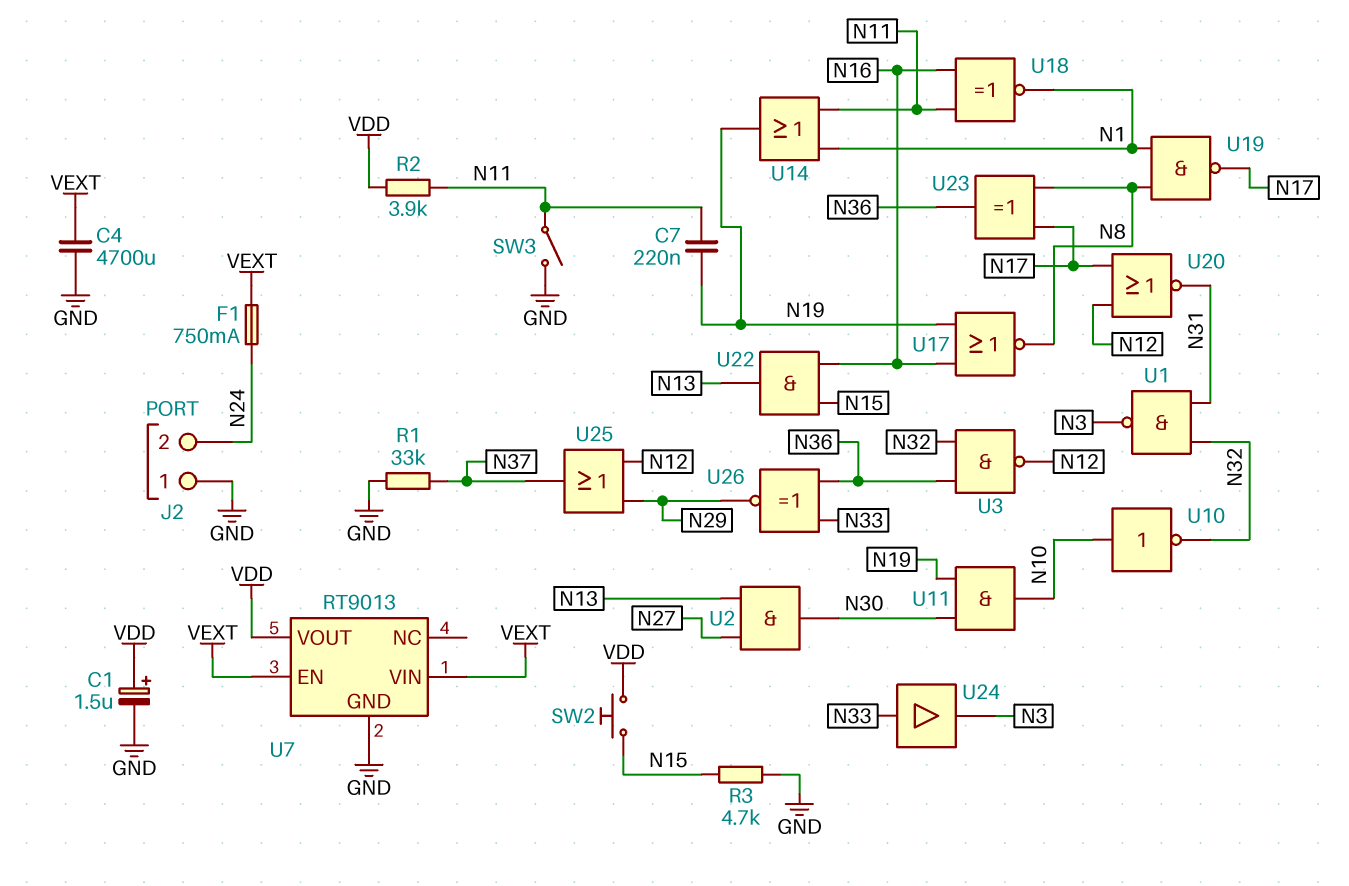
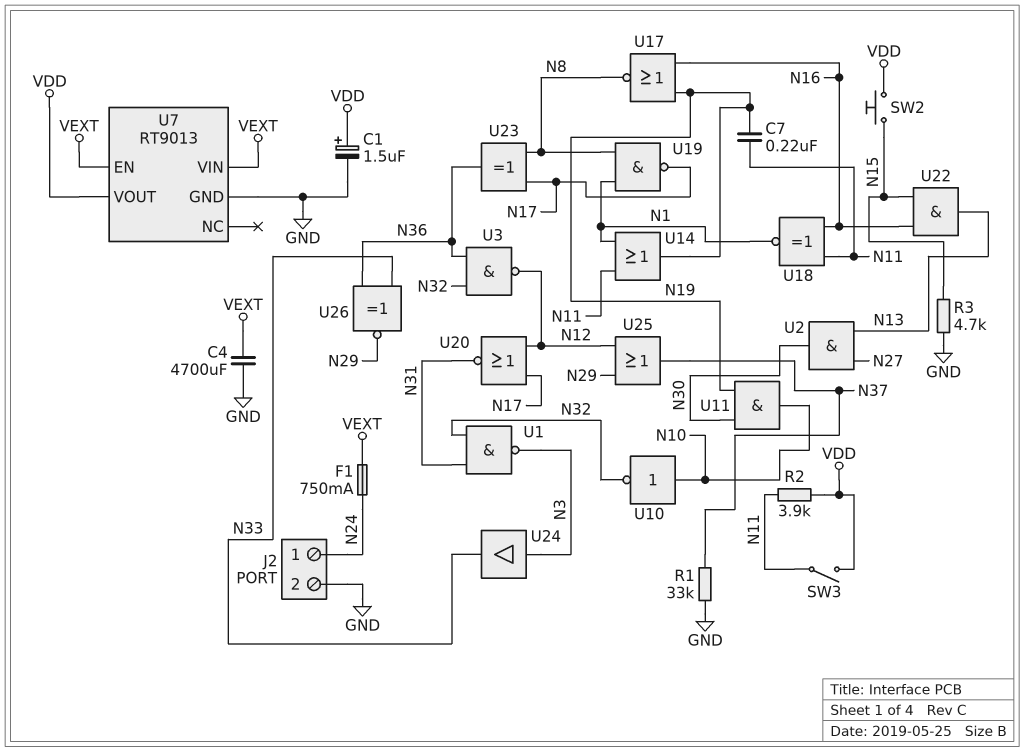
J2 pin 1: GND -> N24
J2 pin 2: N24 -> GND
SW3: switch (GND, N11) -> switch (N11, VDD)
U24: buffer (in N33, out N3) -> buffer (in N3, out N33)

